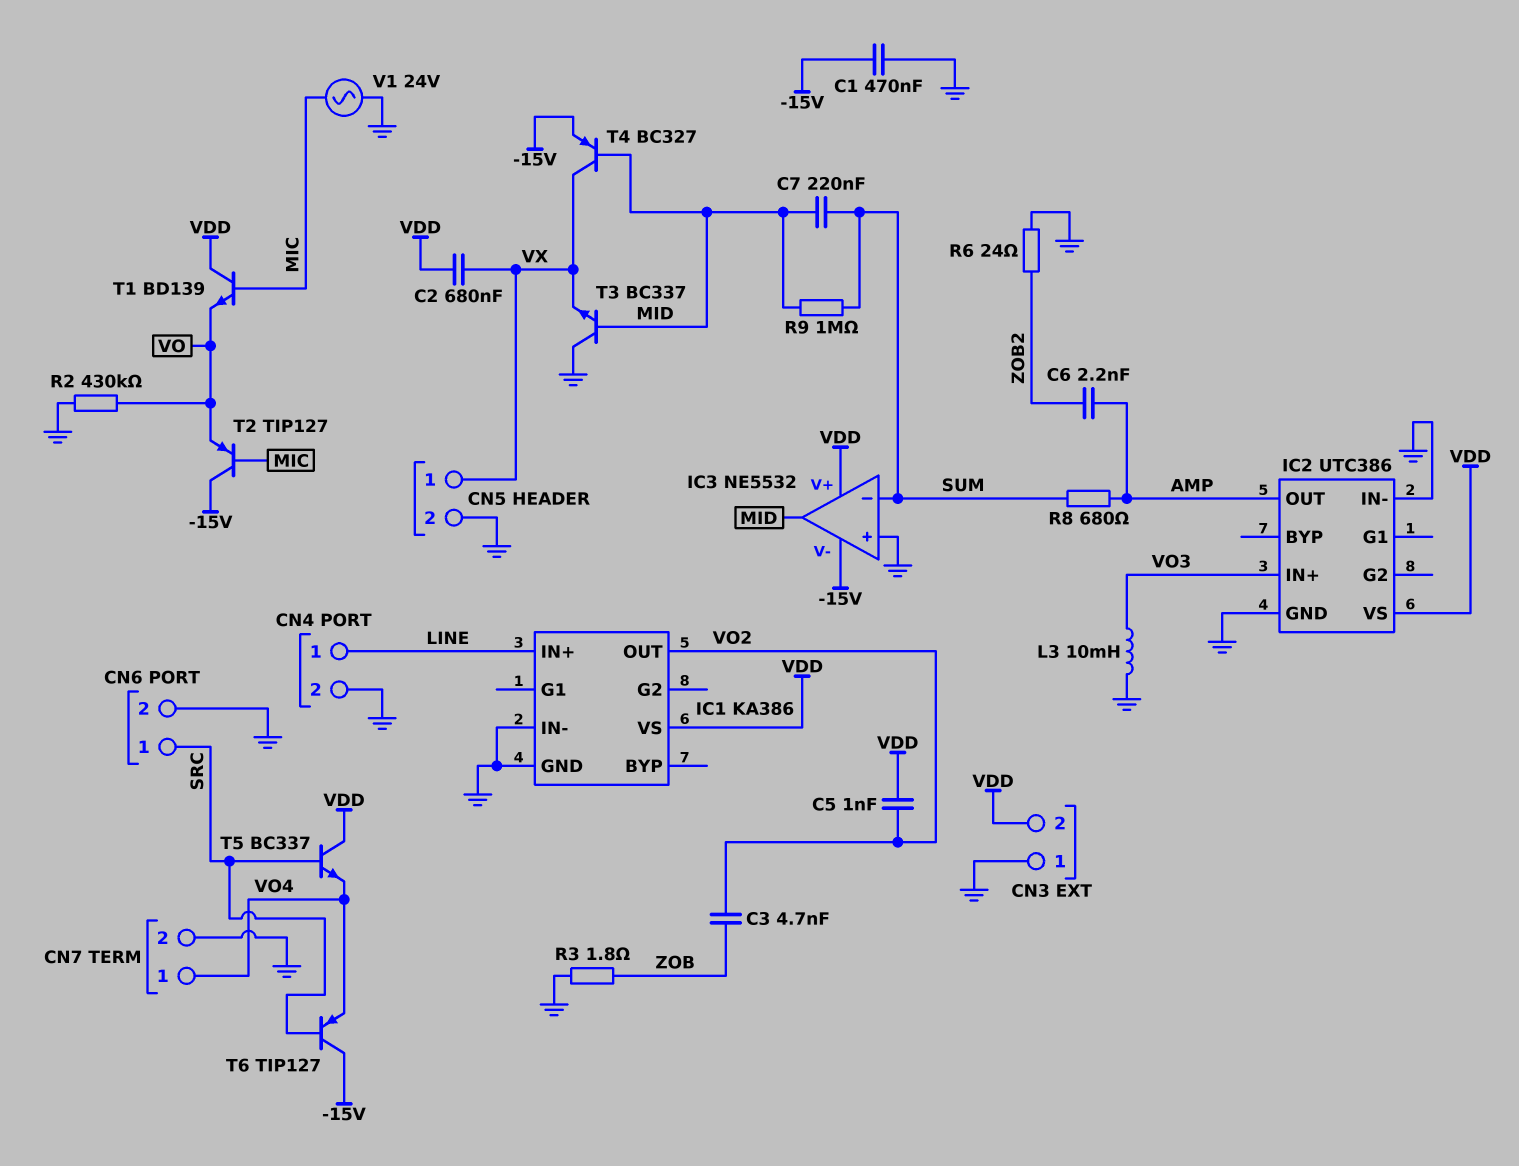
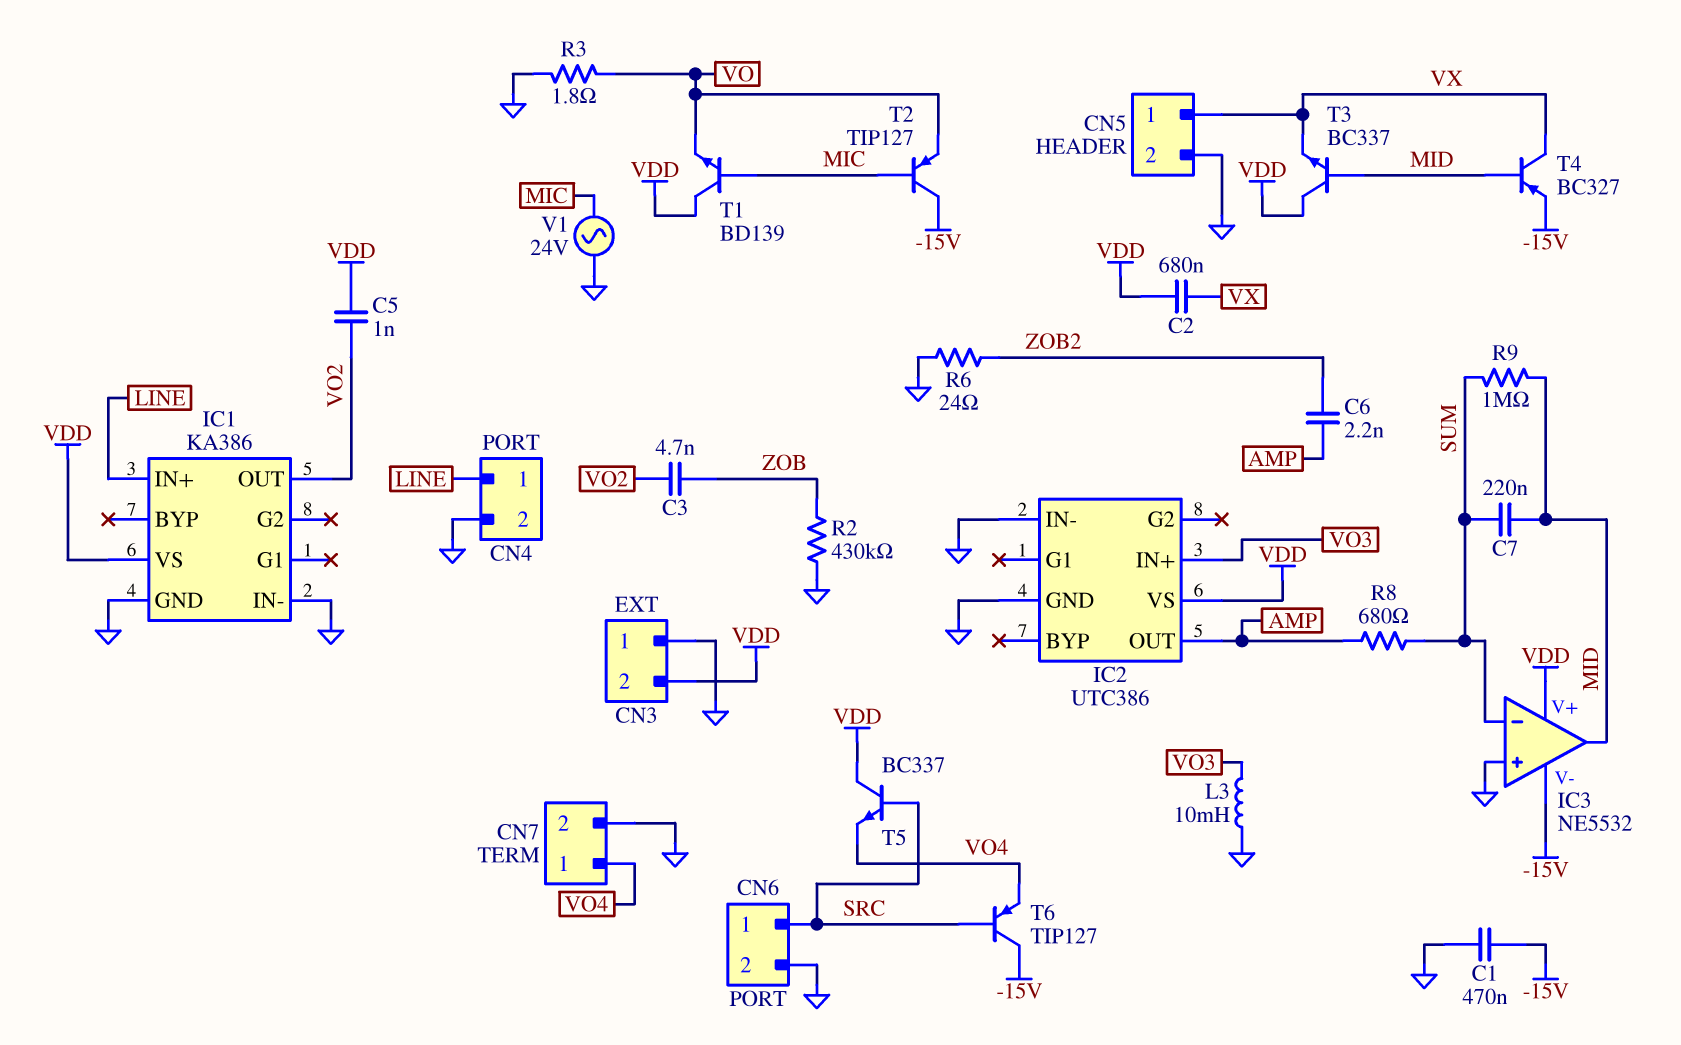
R2: 430k (GND, VO) -> 430k (GND, ZOB)
R3: 1.8 (GND, ZOB) -> 1.8 (GND, VO)
T3: NPN BC337 (B MID, C GND, E VX) -> NPN BC337 (B MID, C VDD, E VX)

